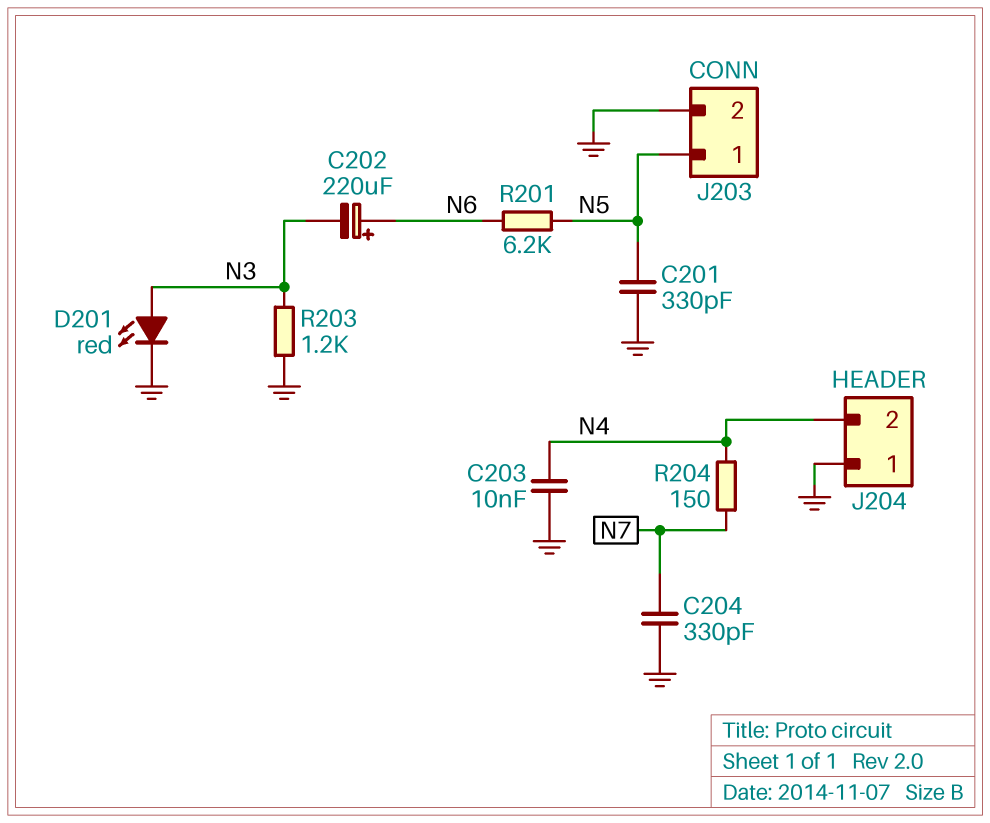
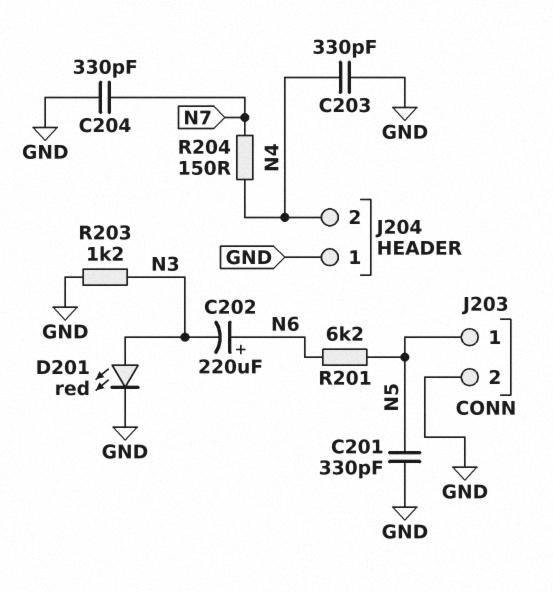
C203: 10nF (GND, N4) -> 330pF (GND, N4)

